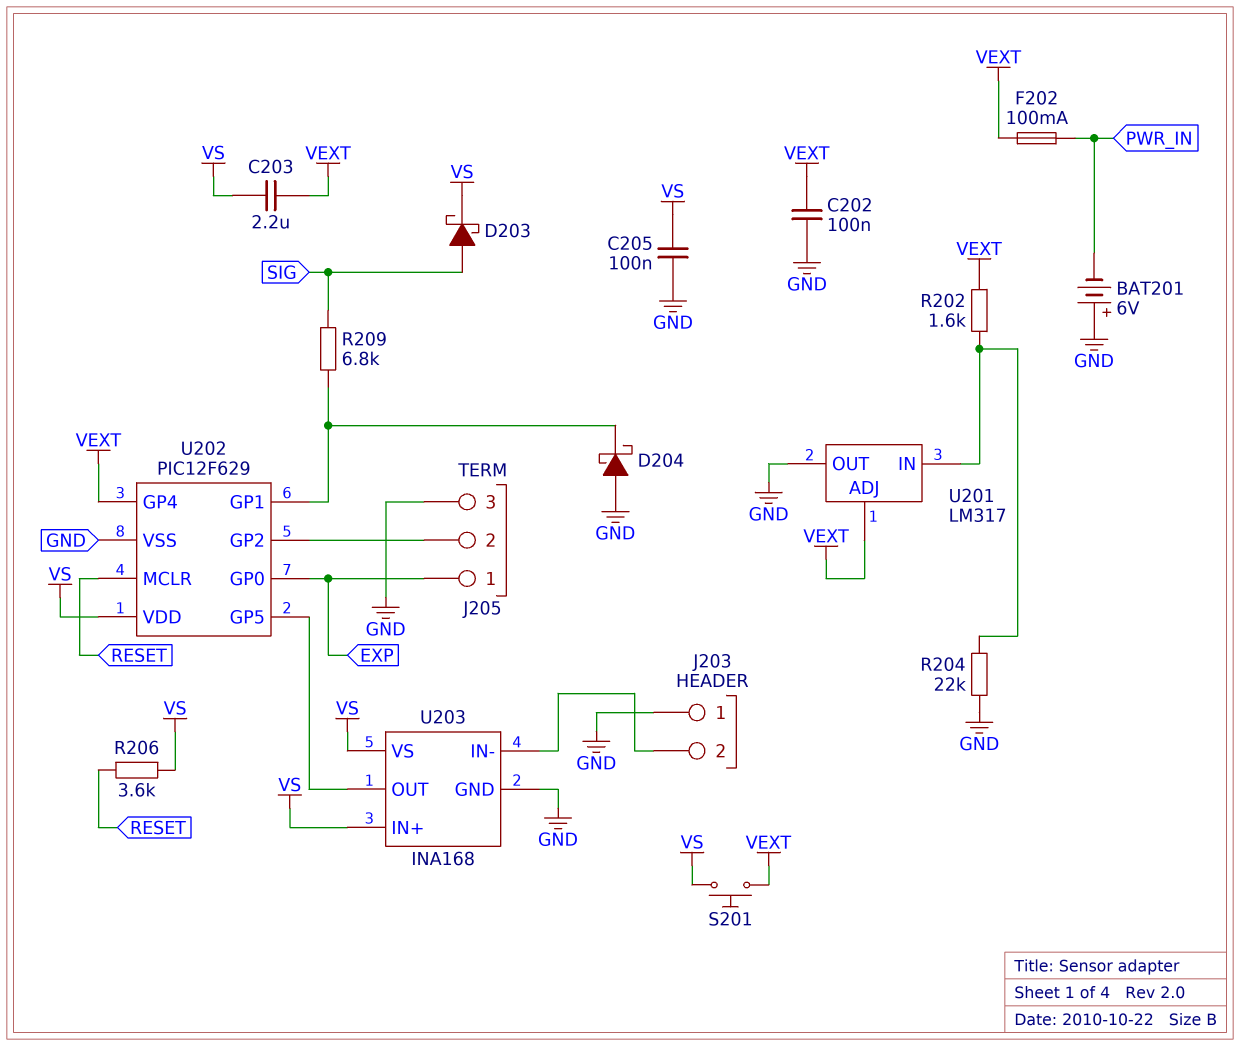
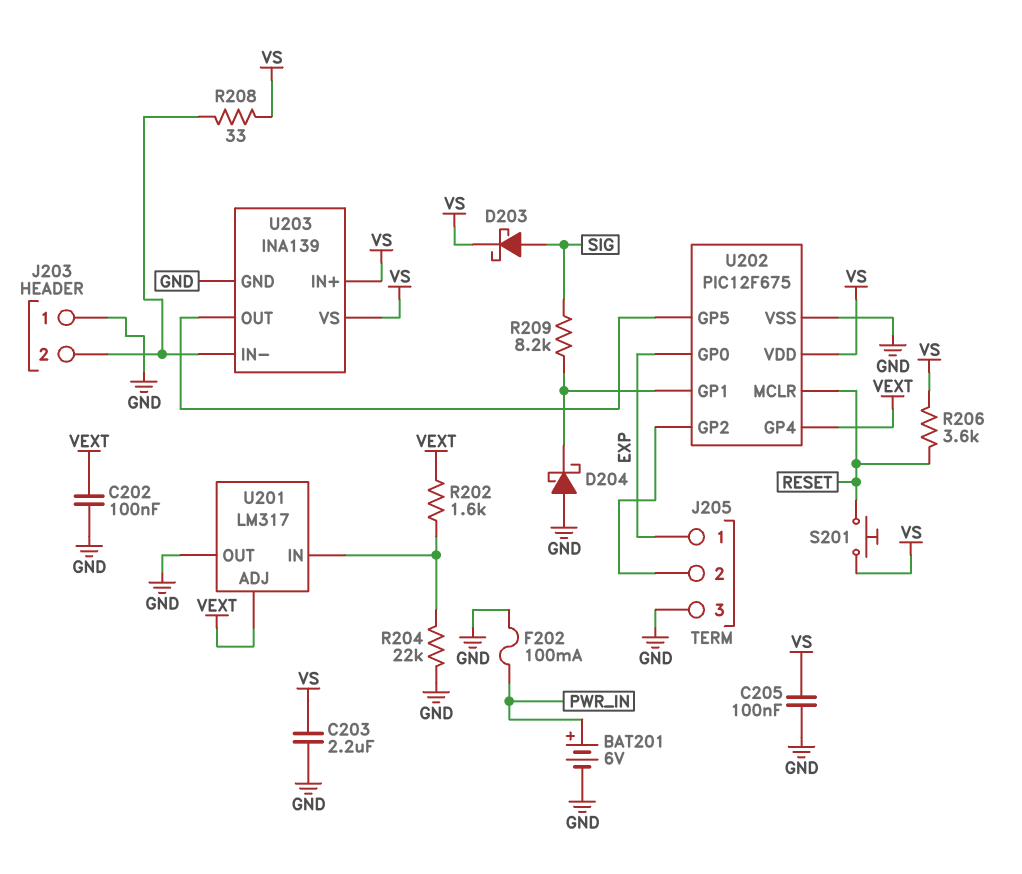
BAT201: 6V (plus GND, minus PWR_IN) -> 6V (plus PWR_IN, minus GND)
C203: 2.2uF (VEXT, VS) -> 2.2uF (GND, VS)
F202: 100mA (PWR_IN, VEXT) -> 100mA (GND, PWR_IN)
R208: none -> 33 (J203/2, VS)
R209: 6.8k (SIG, U202/GP1) -> 8.2k (SIG, U202/GP1)
S201: button (VEXT, VS) -> button (RESET, VS)
U202: PIC12F629 -> PIC12F675
U203: INA168 -> INA139

